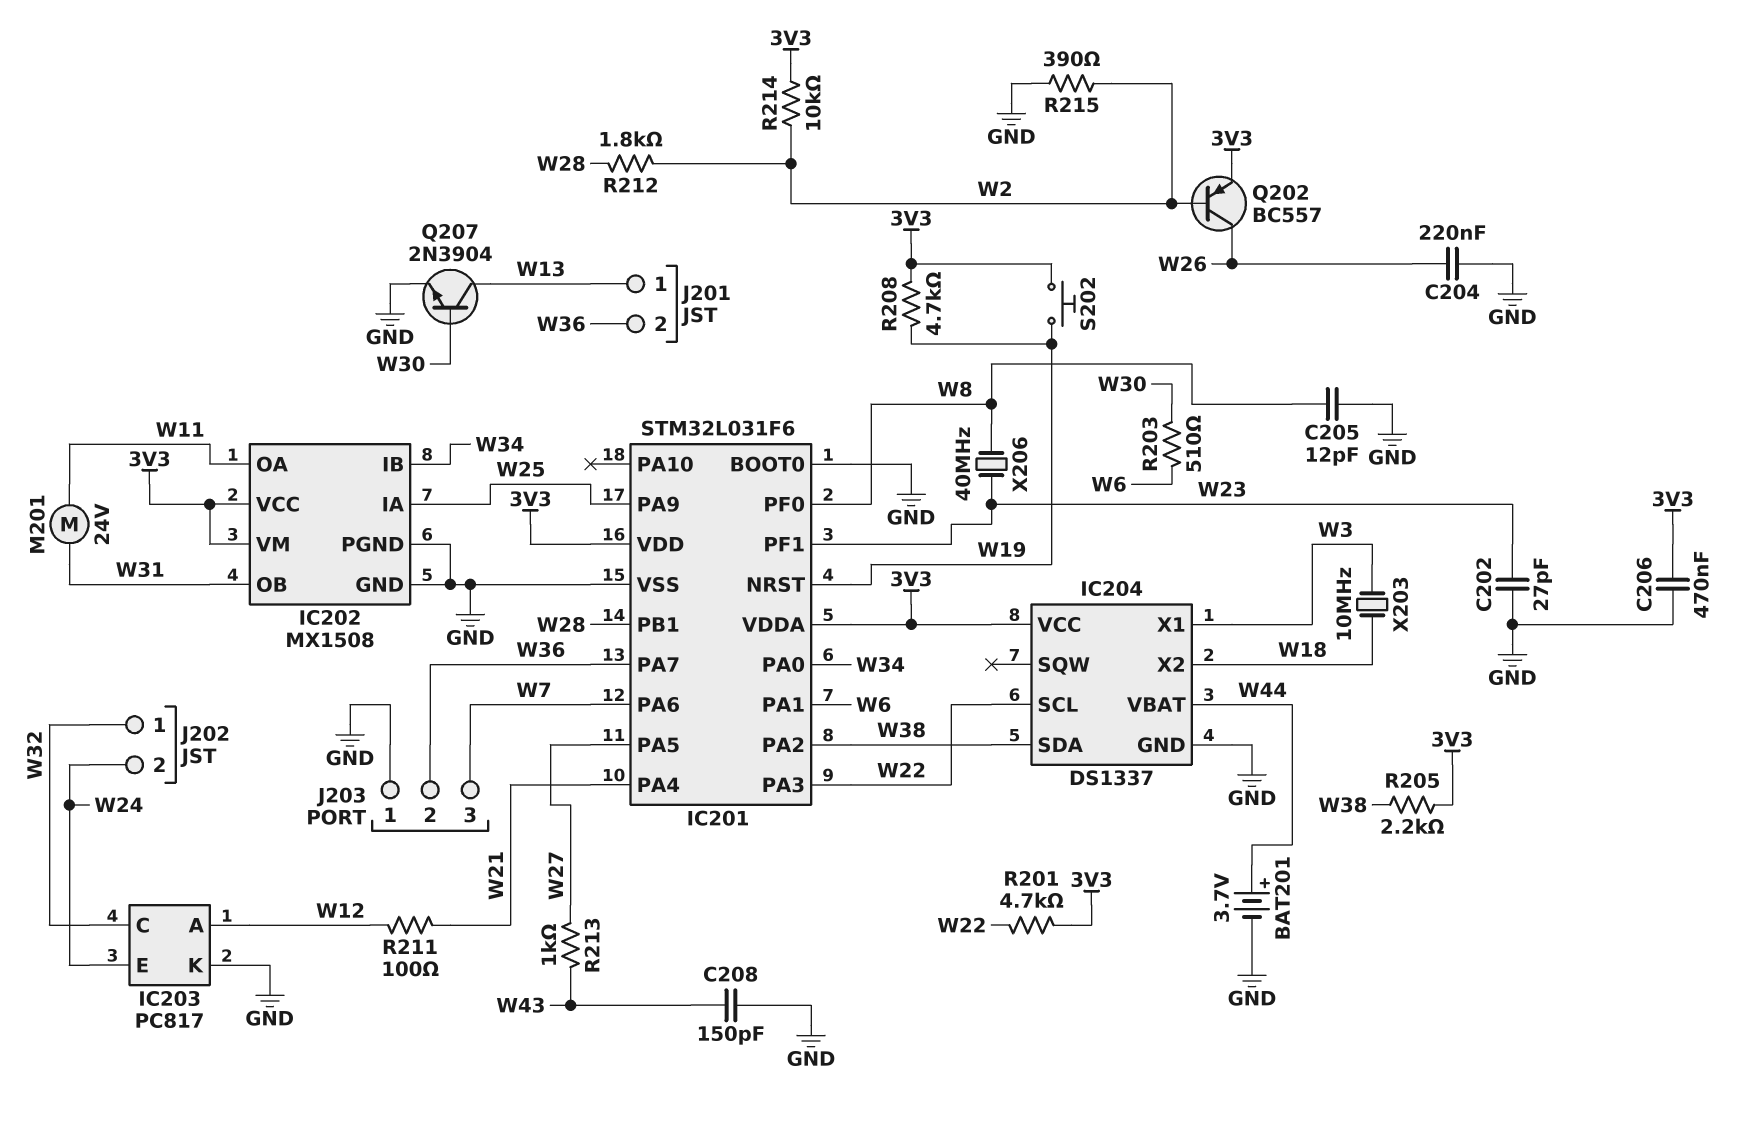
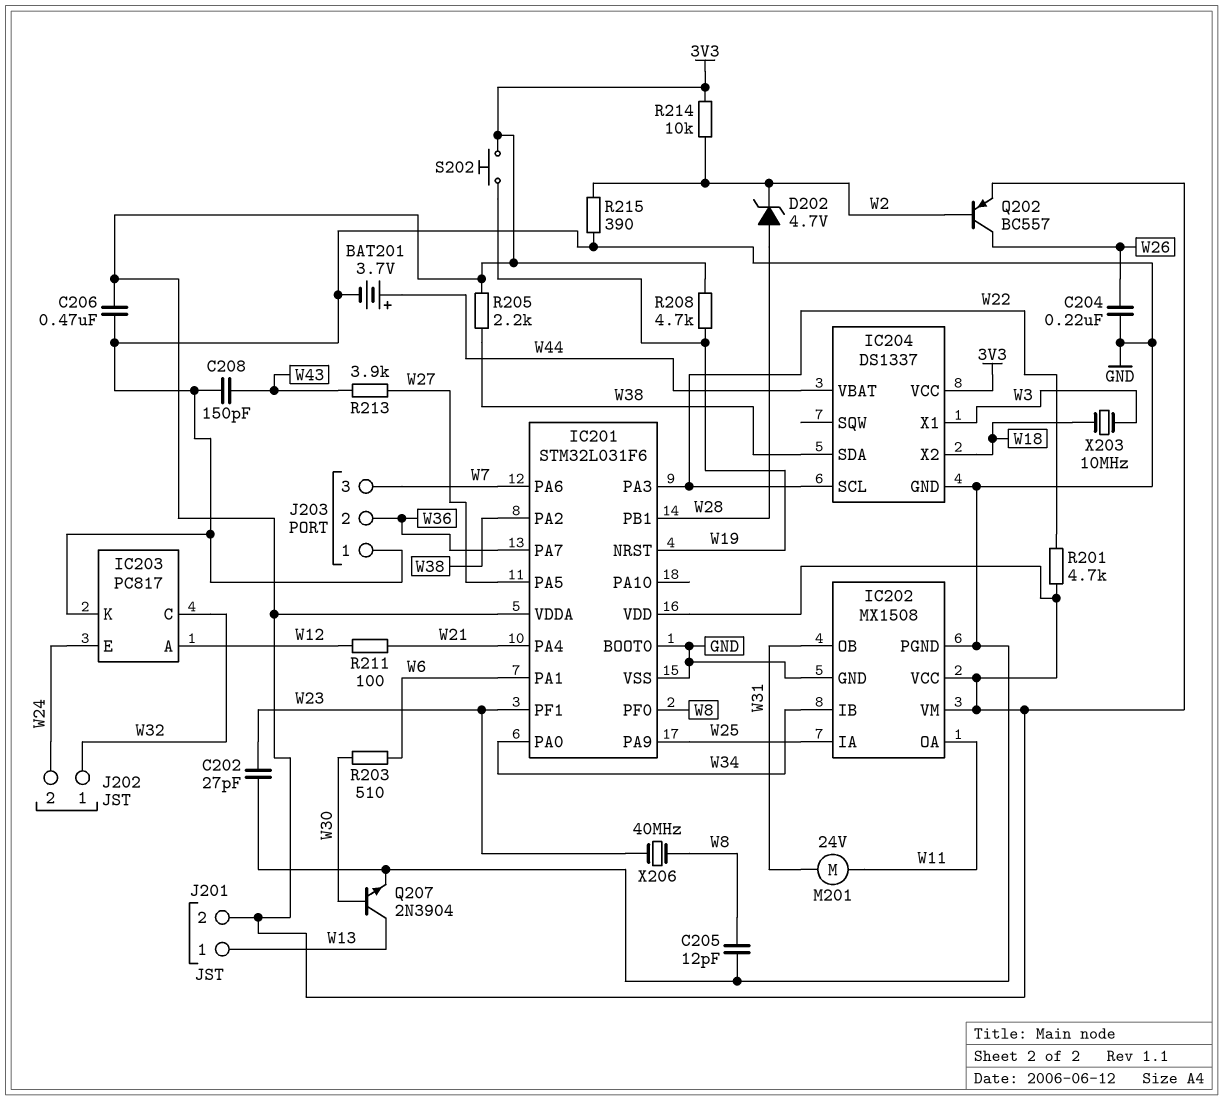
D202: none -> zener 4.7V (A W28, K W2)
J201 pin 2: W36 -> 3V3
R212: 1.8k (W2, W28) -> none
R213: 1k (W27, W43) -> 3.9k (W27, W43)

